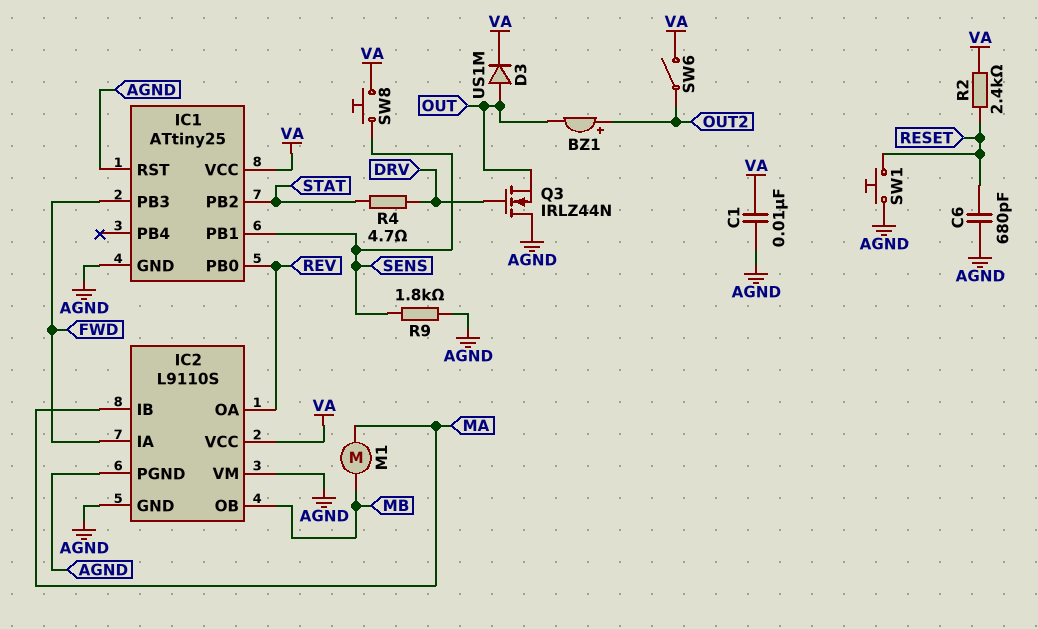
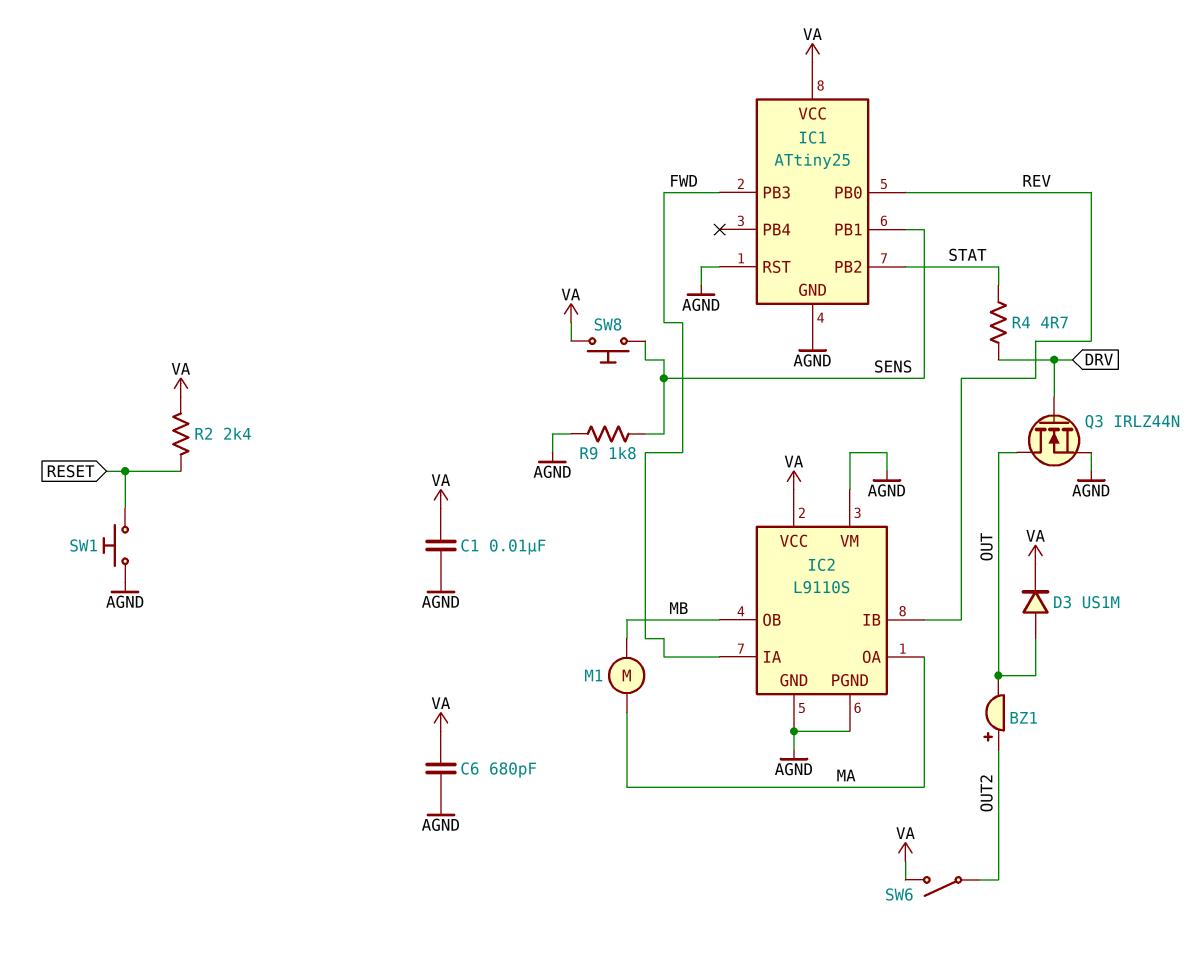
C6: 680pF (AGND, RESET) -> 680pF (AGND, VA)
IC2 pin IB: MA -> REV
IC2 pin OA: REV -> MA
Q3: NMOS IRLZ44N (G DRV, D AGND, S OUT) -> NMOS IRLZ44N (G DRV, D OUT, S AGND)

